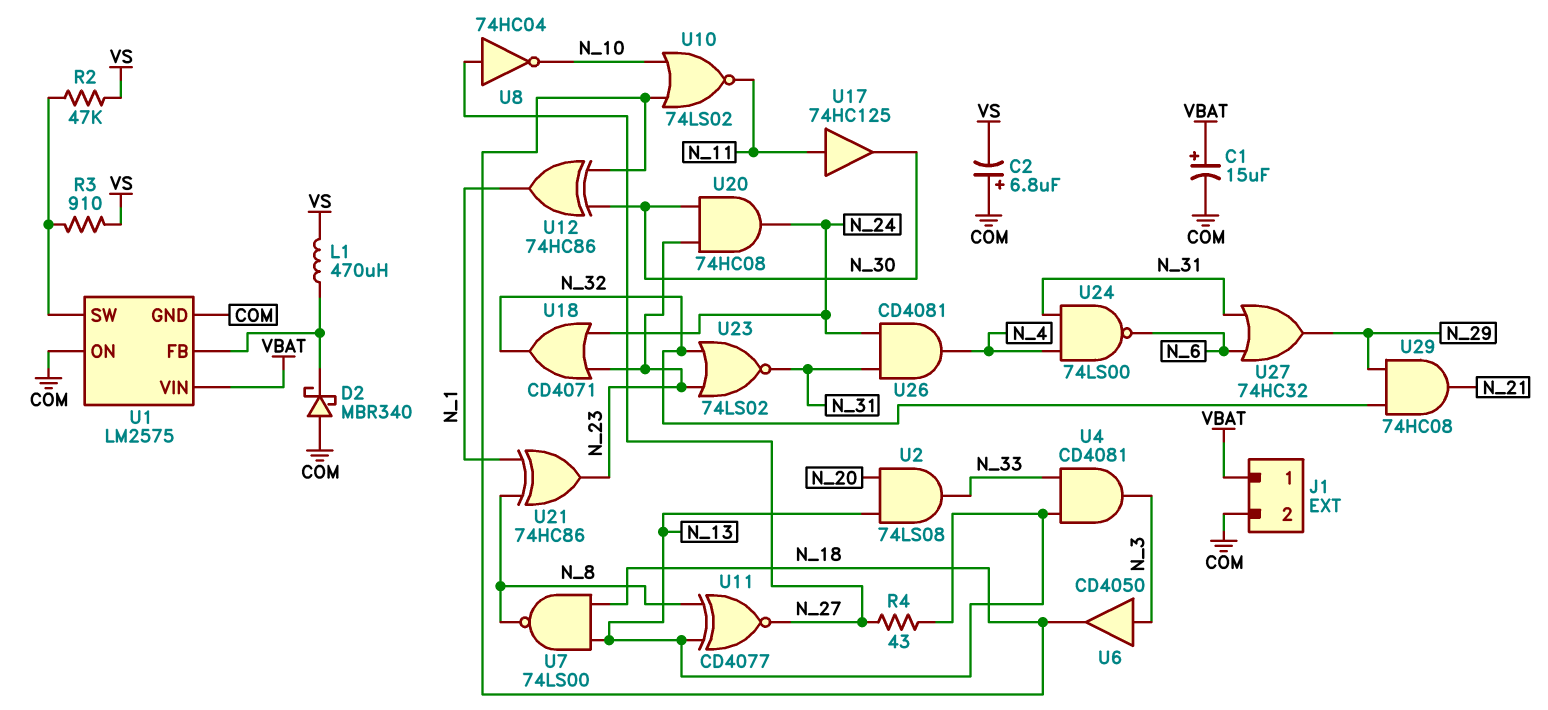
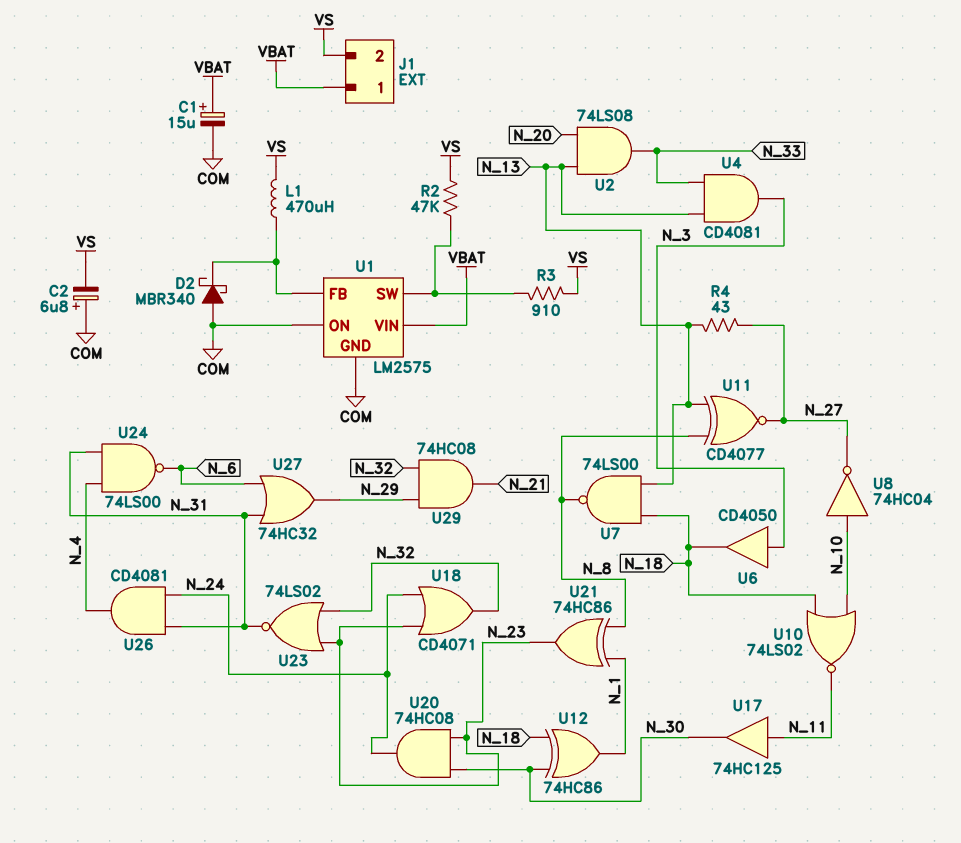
J1 pin 2: COM -> VS
U8: NOT 74HC04 (in N_27, out N_10) -> NOT 74HC04 (in N_10, out N_27)

